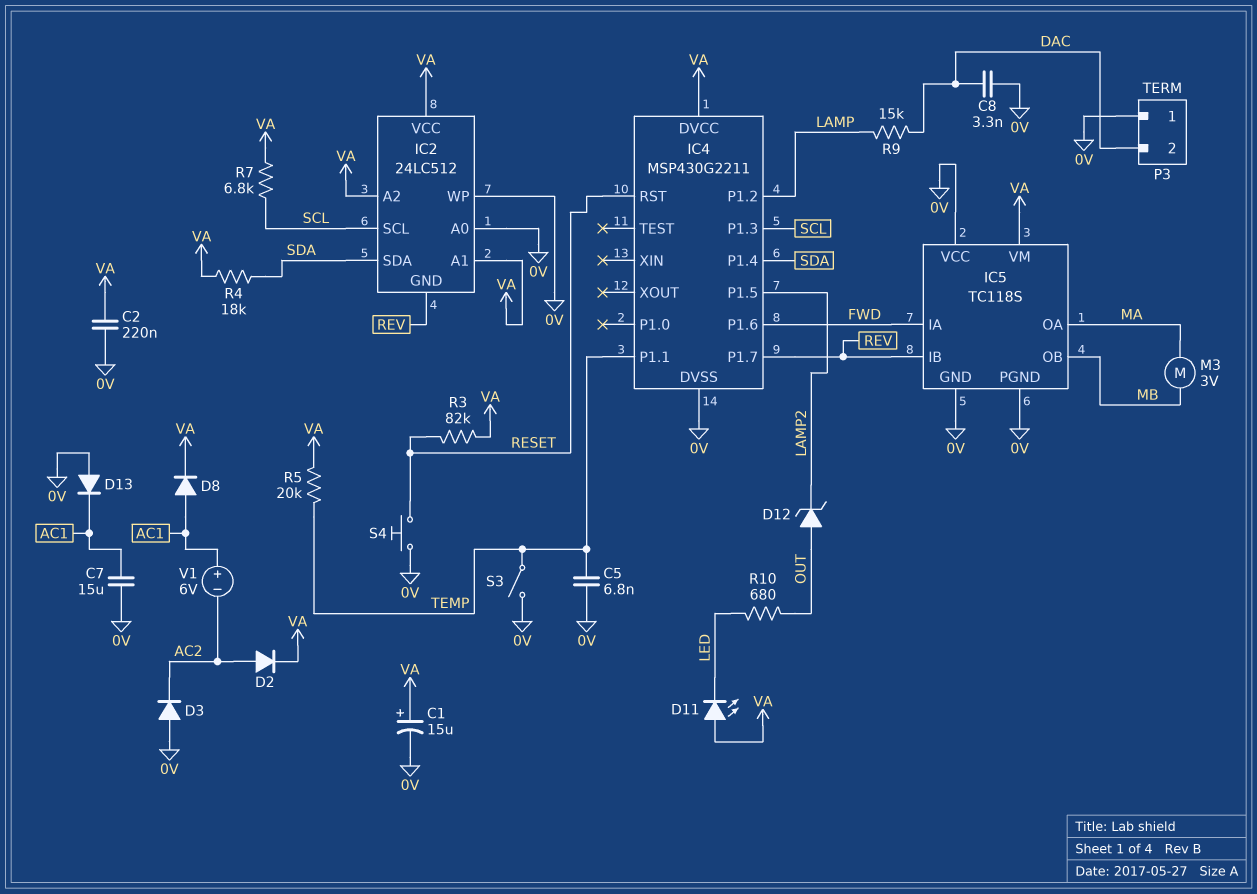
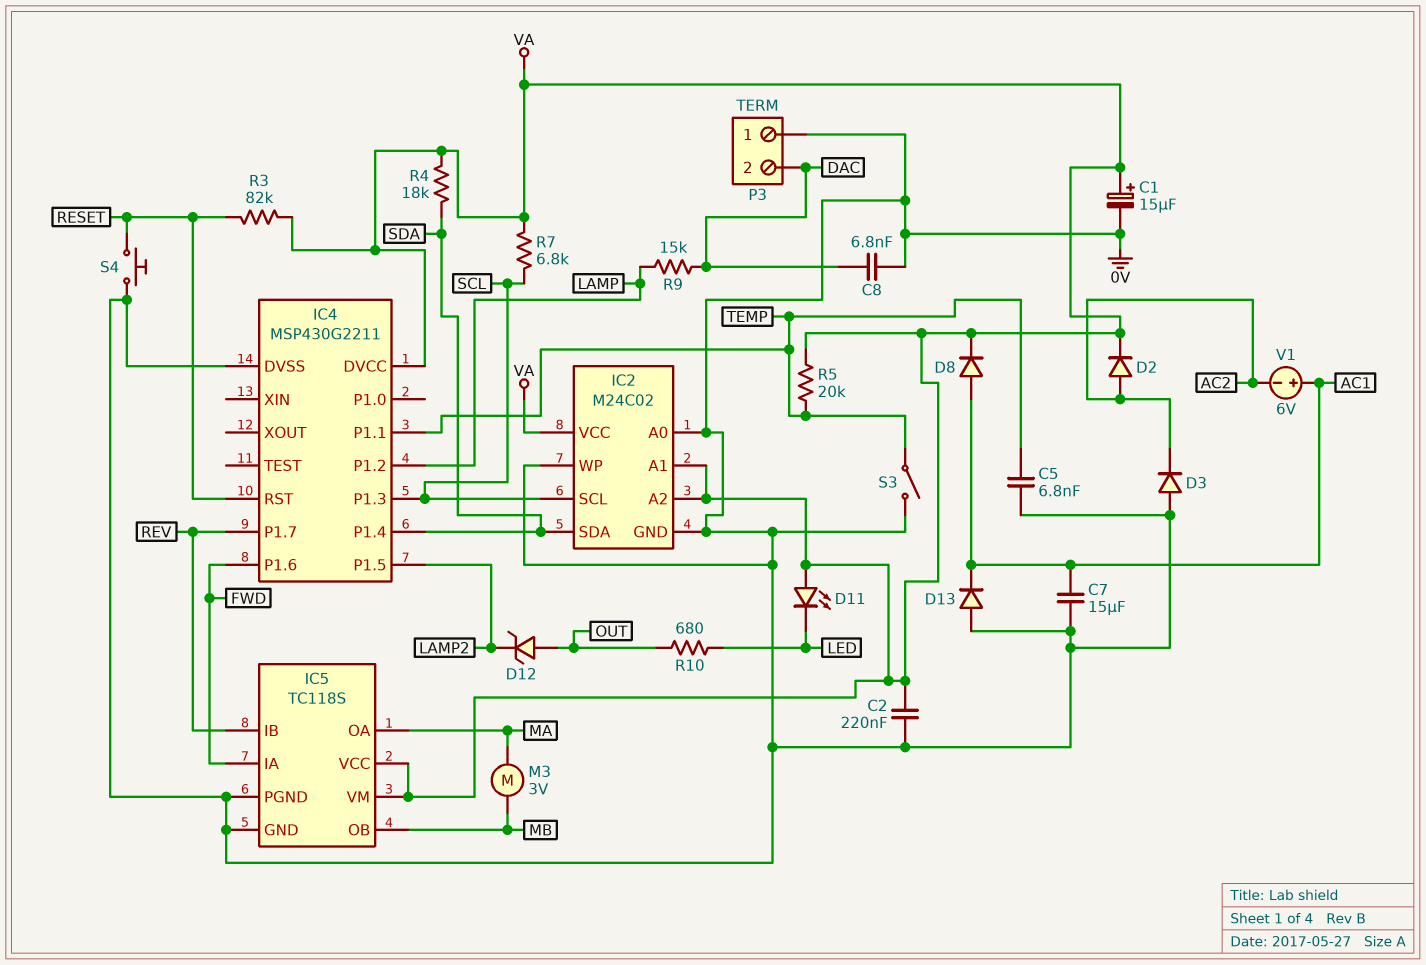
C8: 3.3nF (0V, DAC) -> 6.8nF (0V, DAC)
IC2: 24LC512 -> M24C02
IC2 pin GND: REV -> 0V
IC5 pin VCC: 0V -> VA

